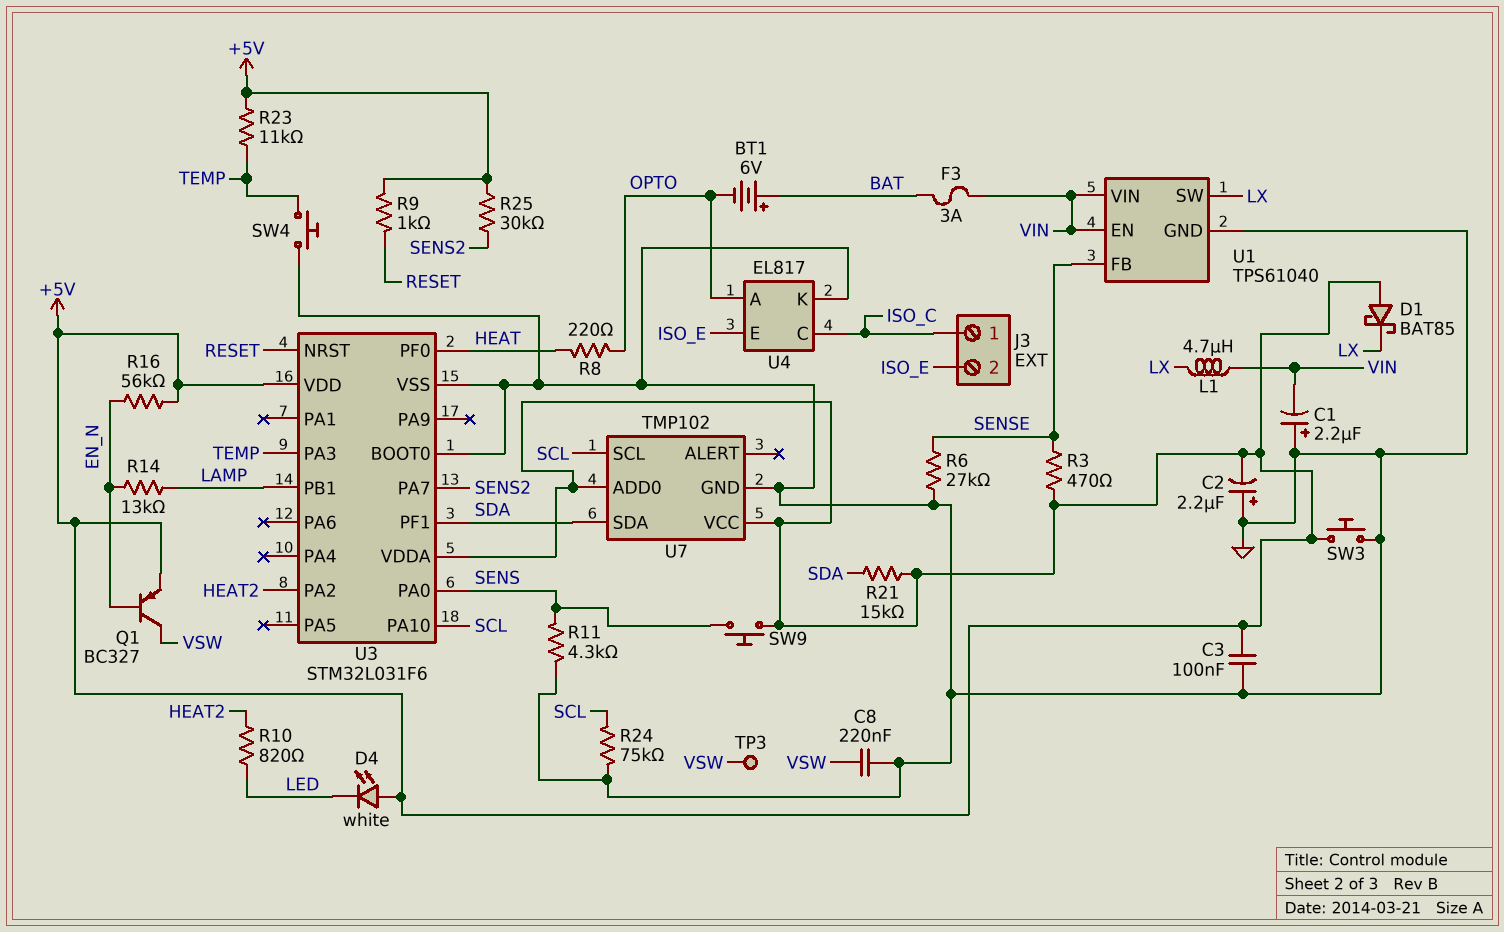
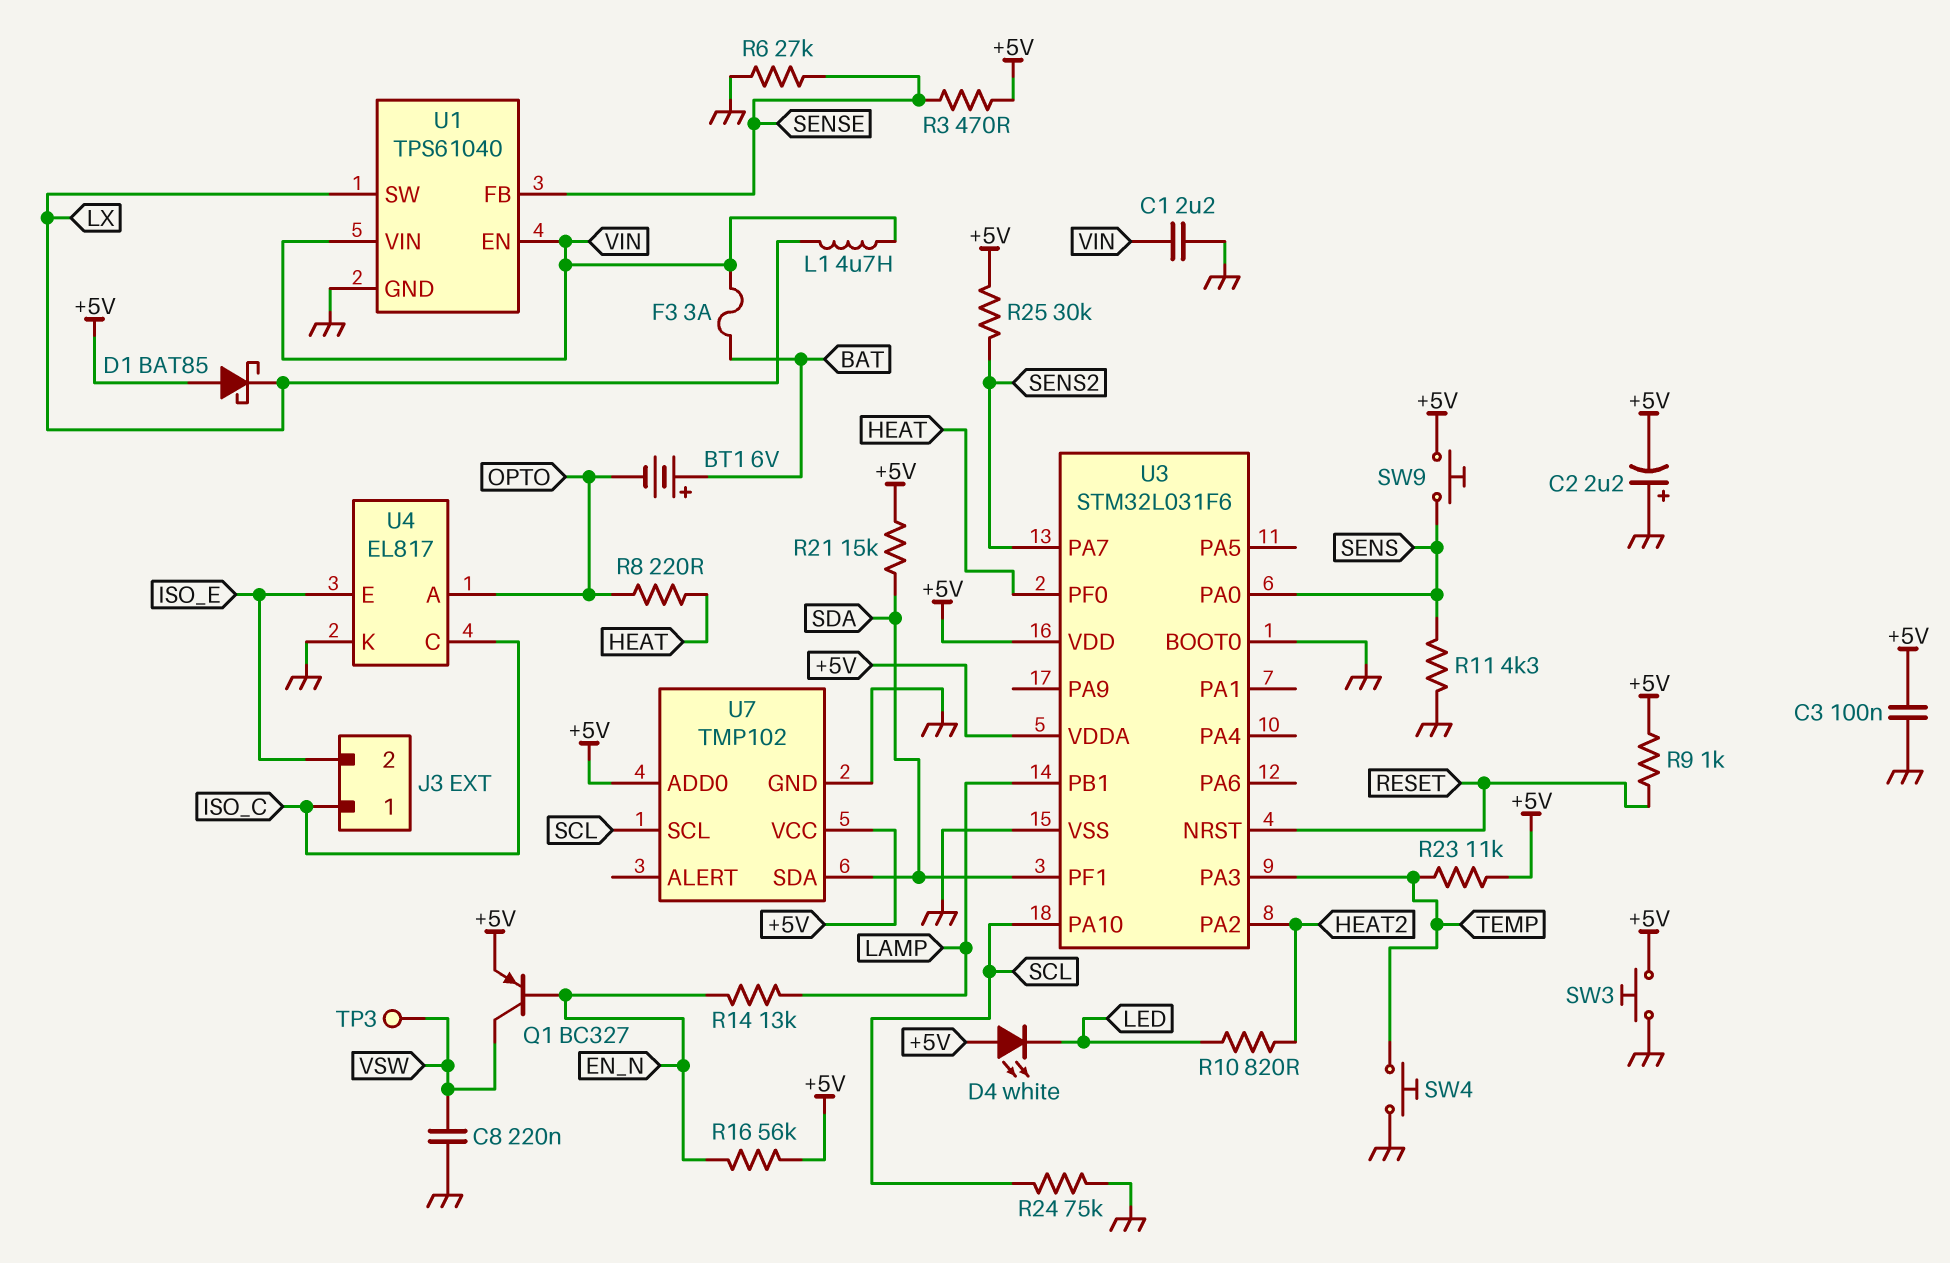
C1: 2.2uF (plus GND, minus VIN) -> 2.2uF (GND, VIN)

